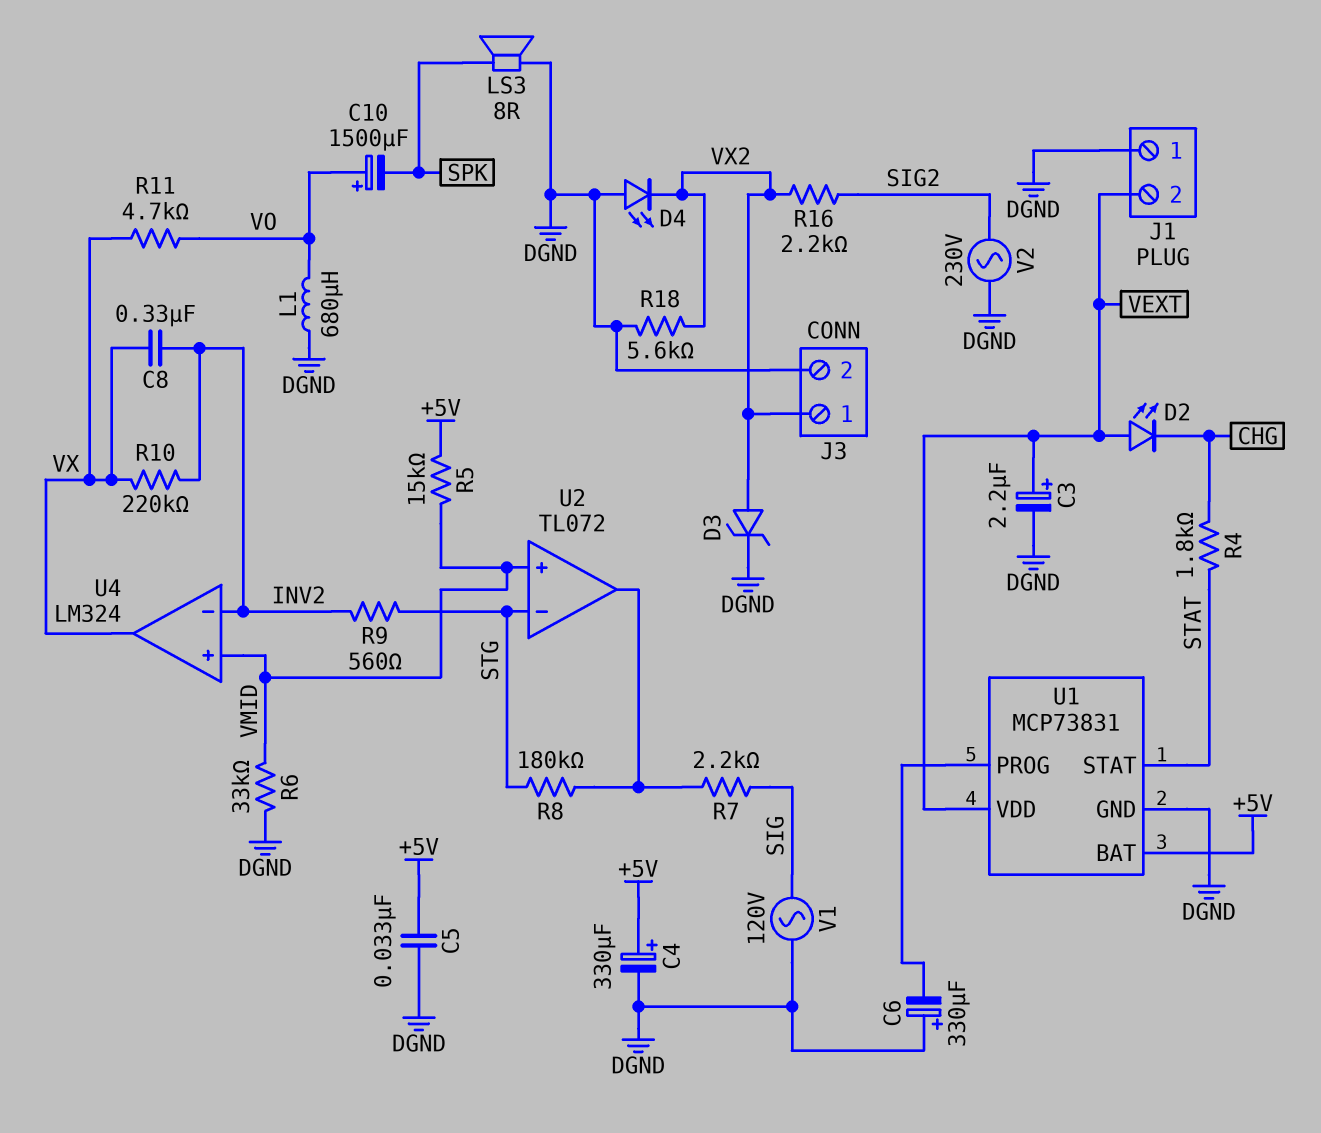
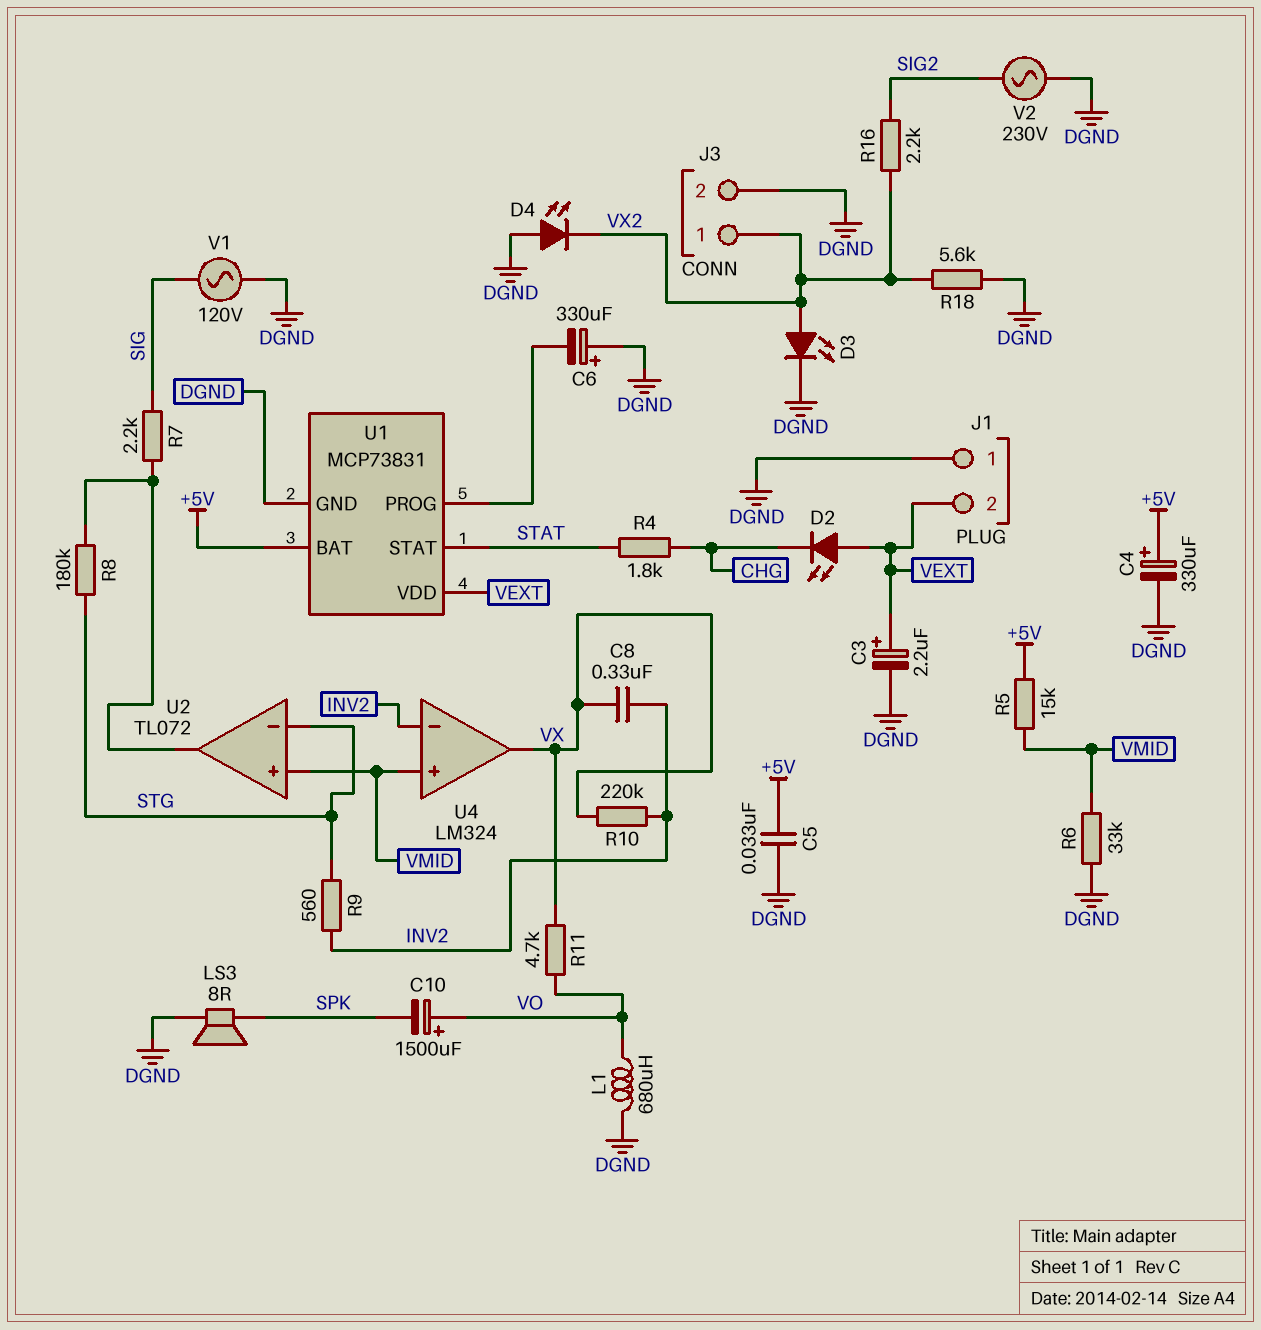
D3: zener (A VX2, K DGND) -> LED (A VX2, K DGND)

